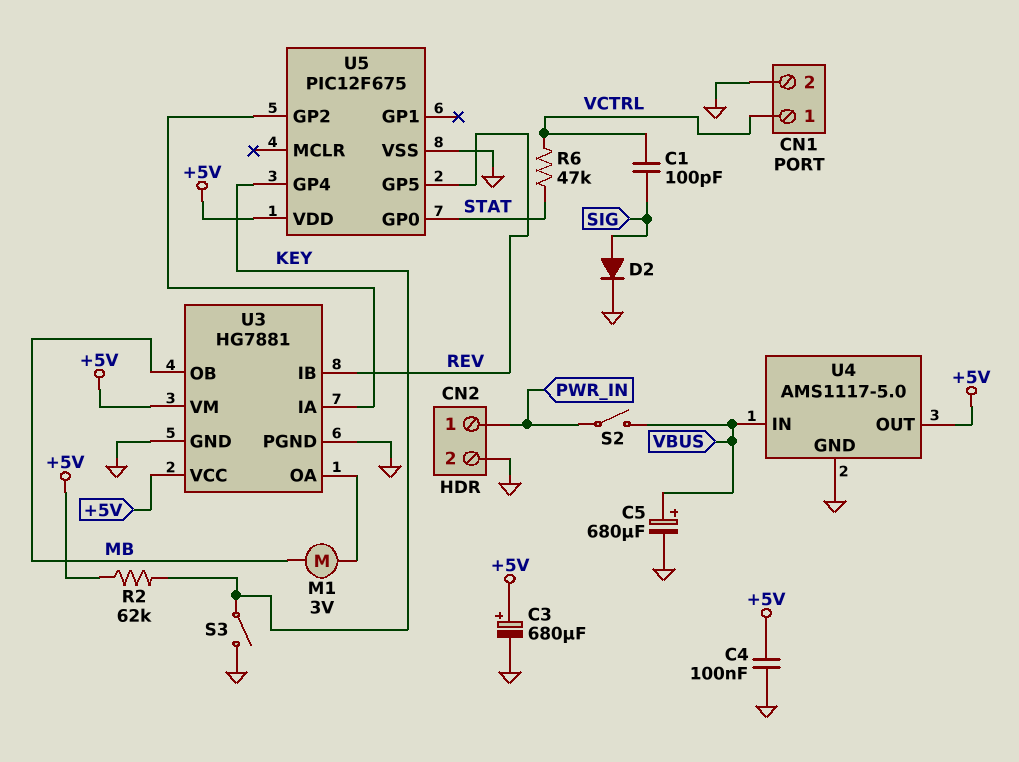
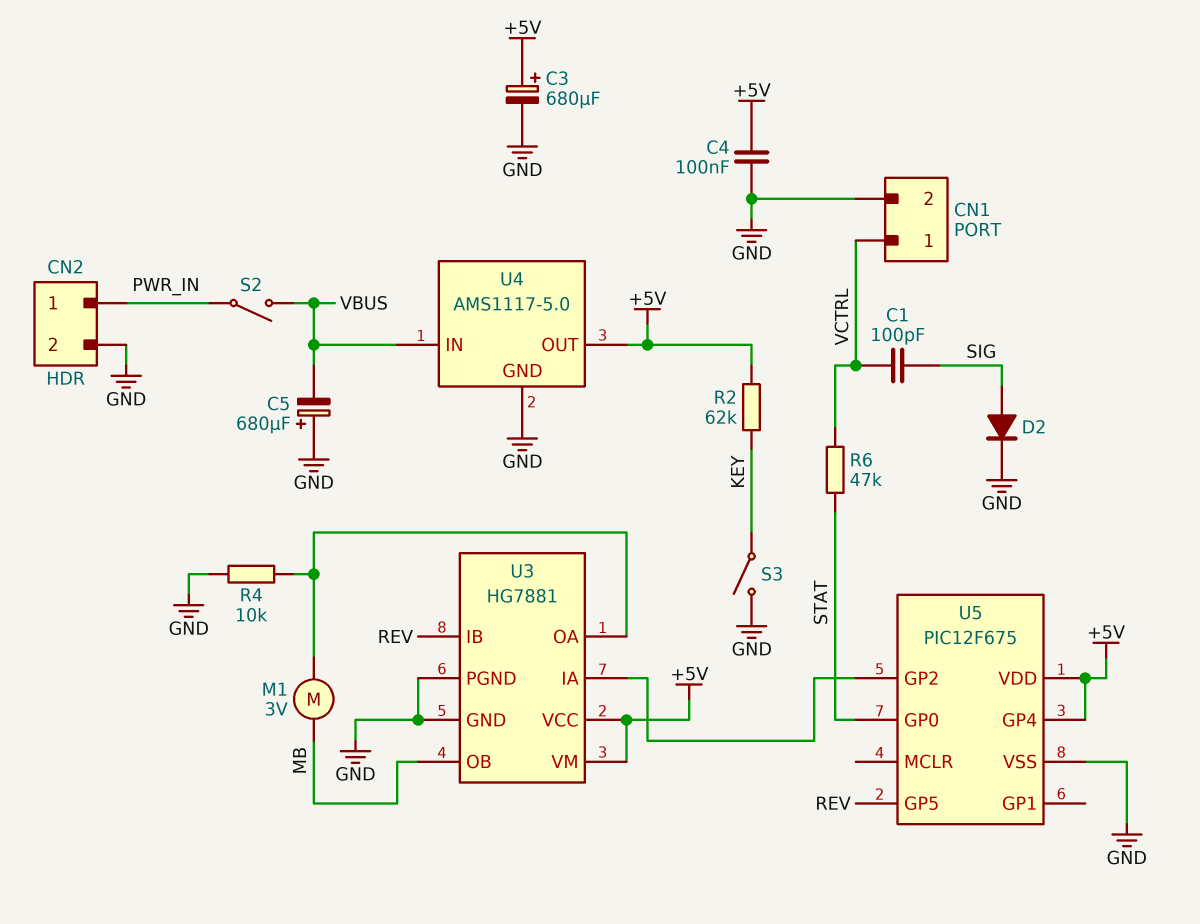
C5: 680uF (plus VBUS, minus GND) -> 680uF (plus GND, minus VBUS)
R4: none -> 10k (GND, U3/OA)
U5 pin GP4: KEY -> +5V

